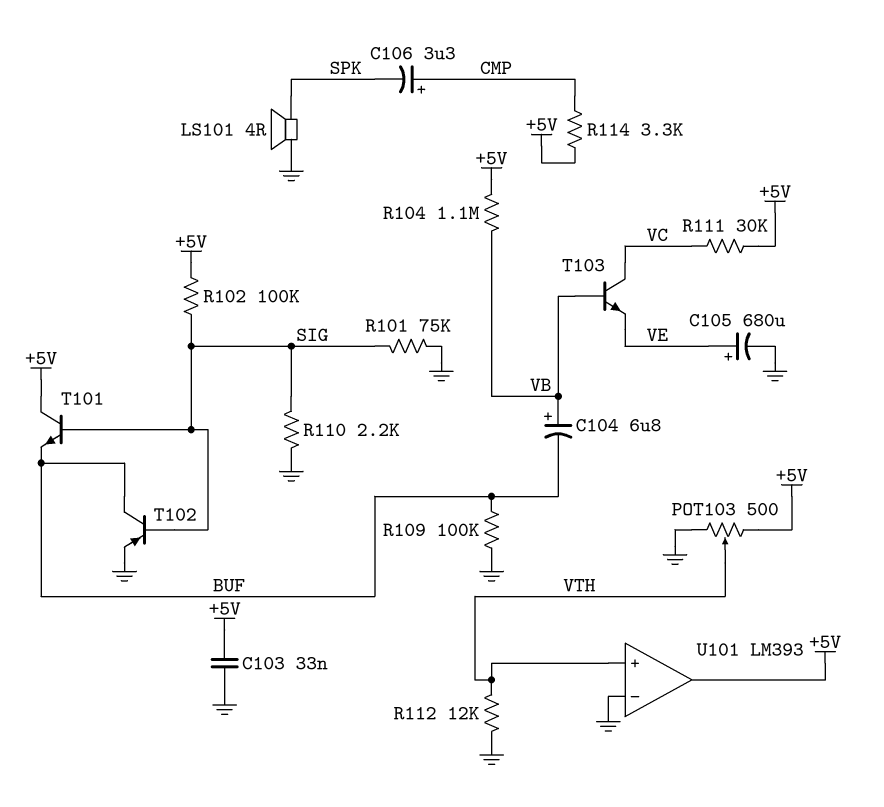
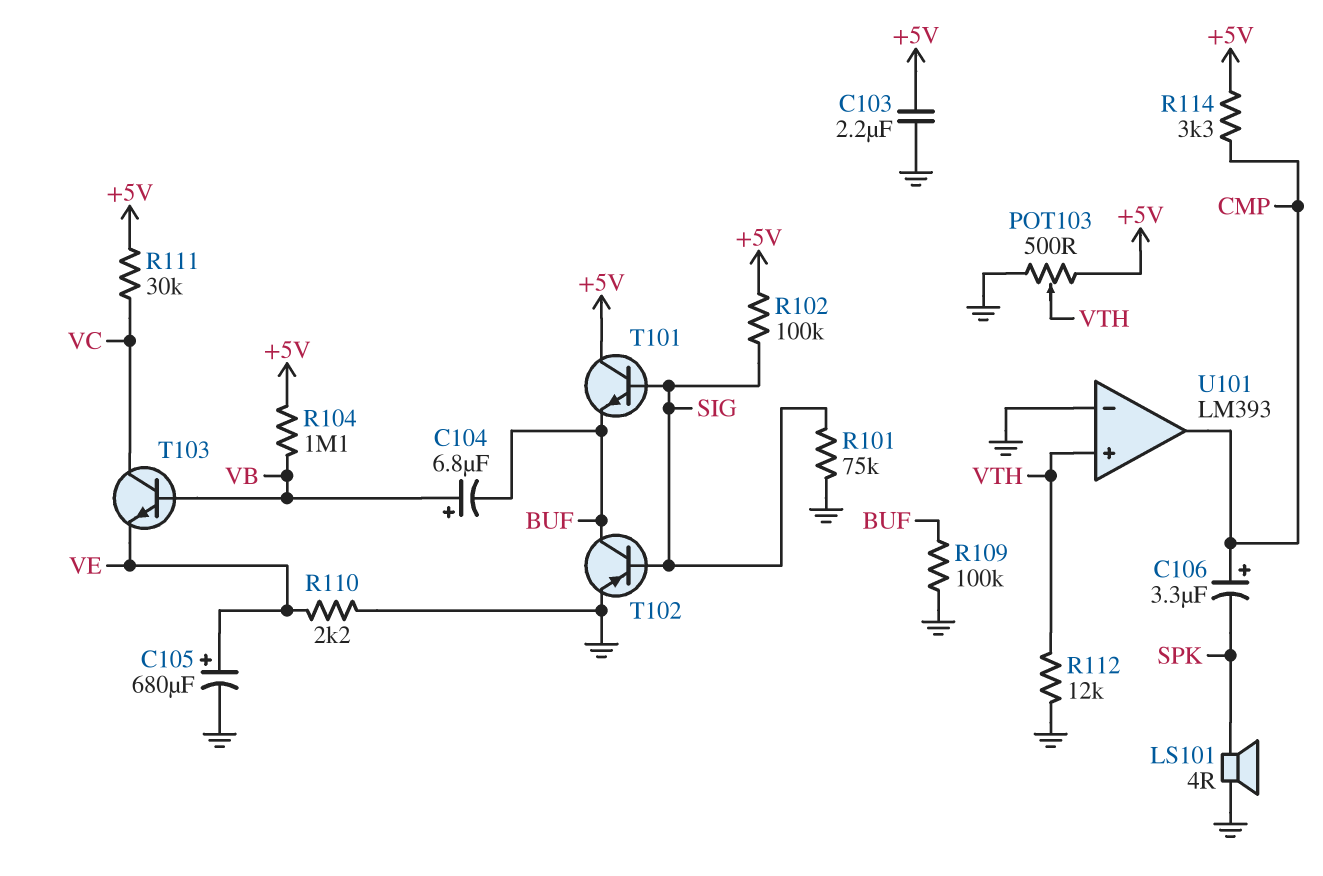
C103: 33nF (+5V, GND) -> 2.2uF (+5V, GND)
R110: 2.2k (GND, SIG) -> 2.2k (GND, VE)
U101 pin out: +5V -> CMP

